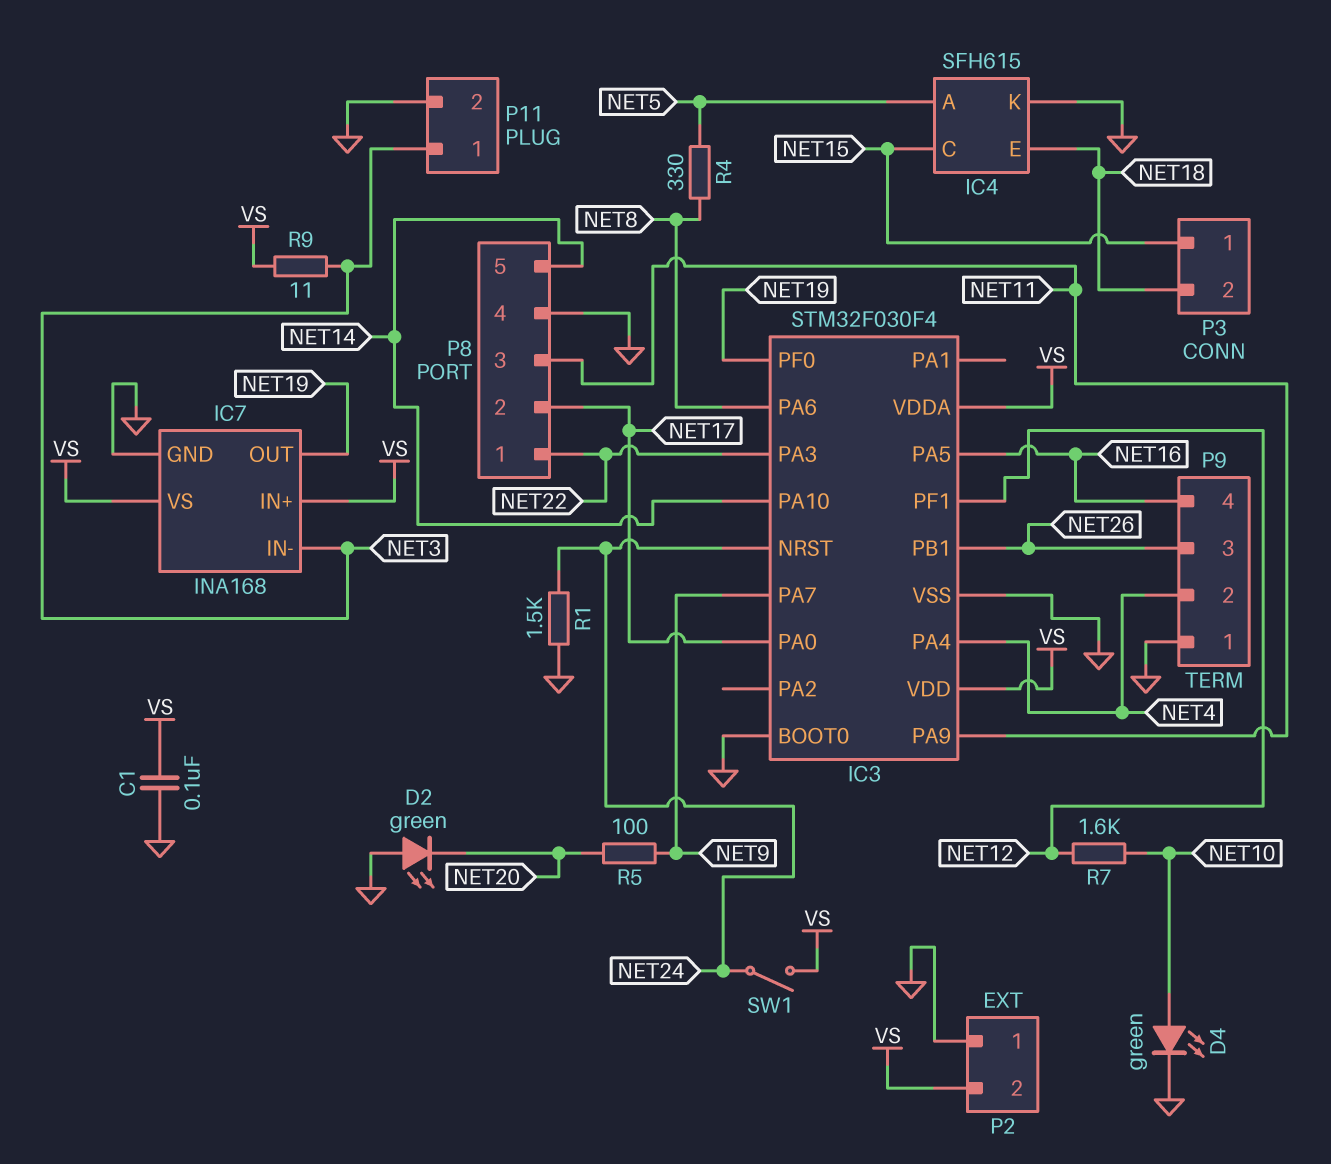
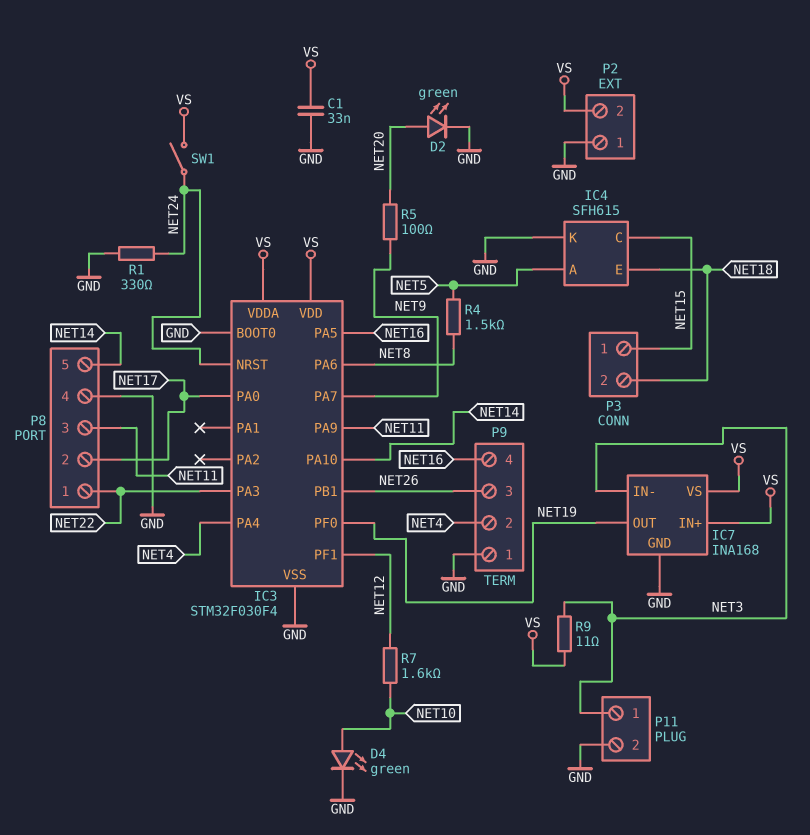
C1: 100nF (GND, VS) -> 33nF (GND, VS)
D2: LED green (A GND, K NET20) -> LED green (A NET20, K GND)
R1: 1.5k (GND, NET24) -> 330 (GND, NET24)
R4: 330 (NET5, NET8) -> 1.5k (NET5, NET8)

